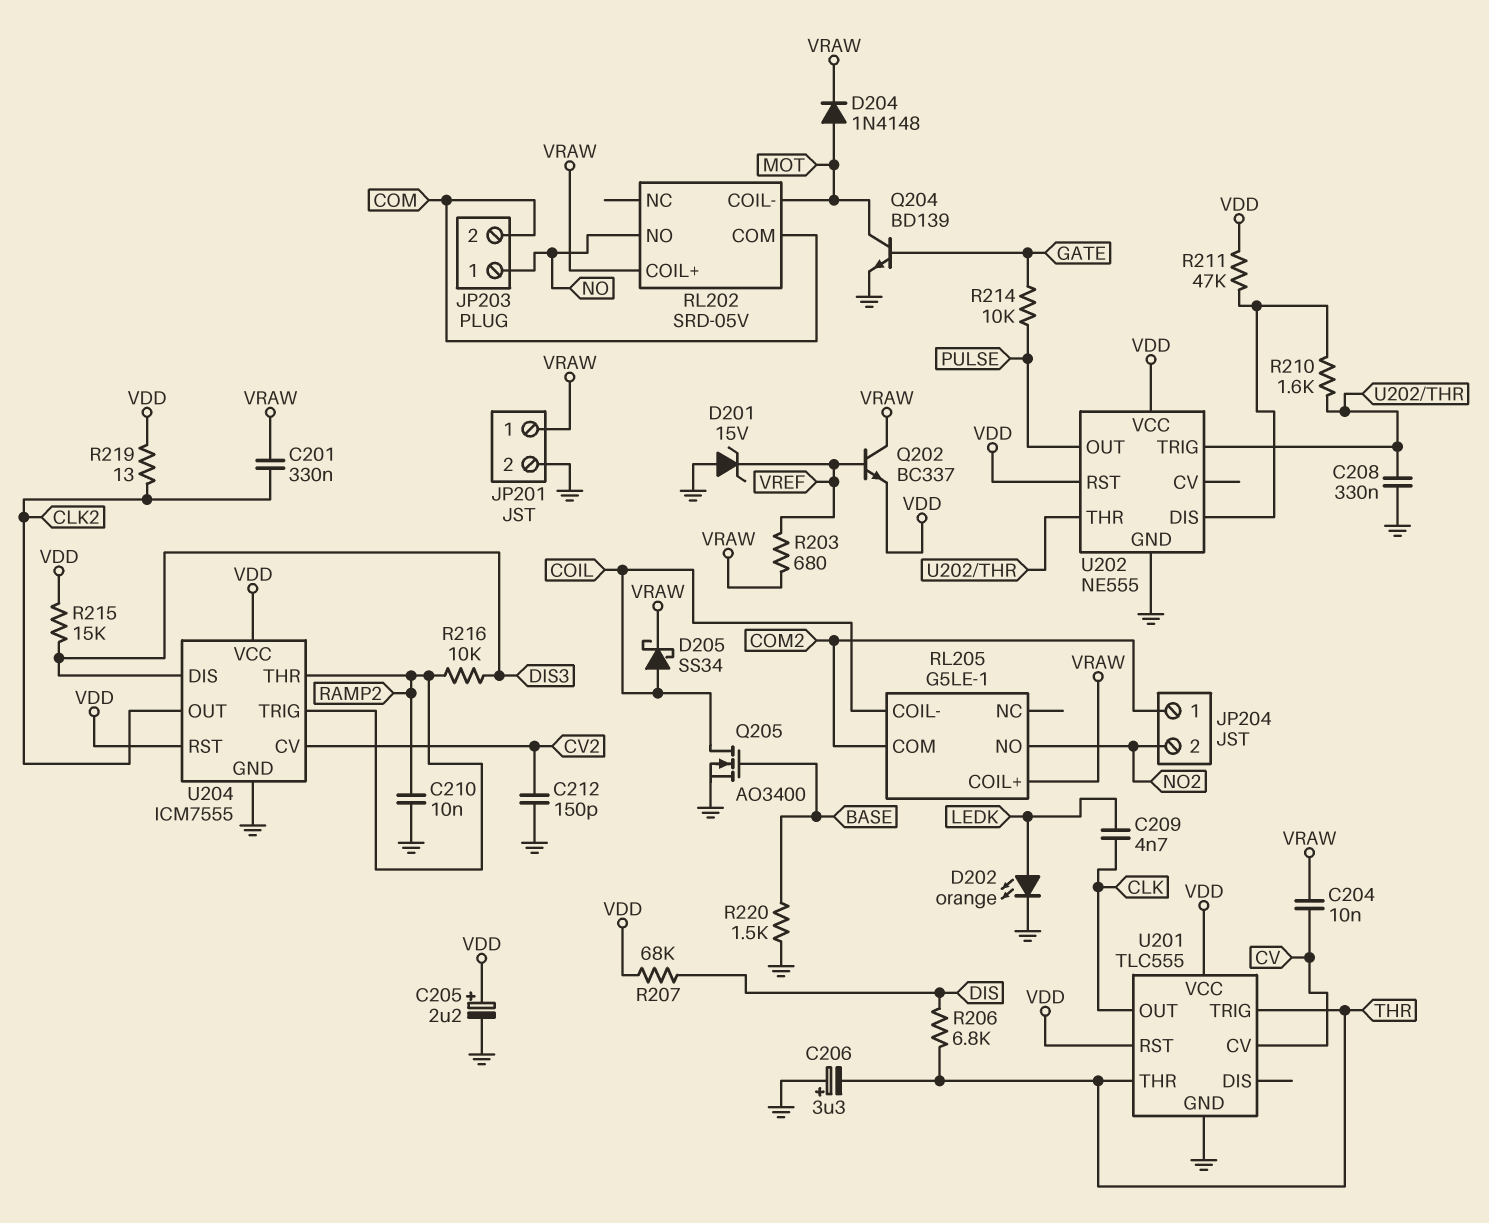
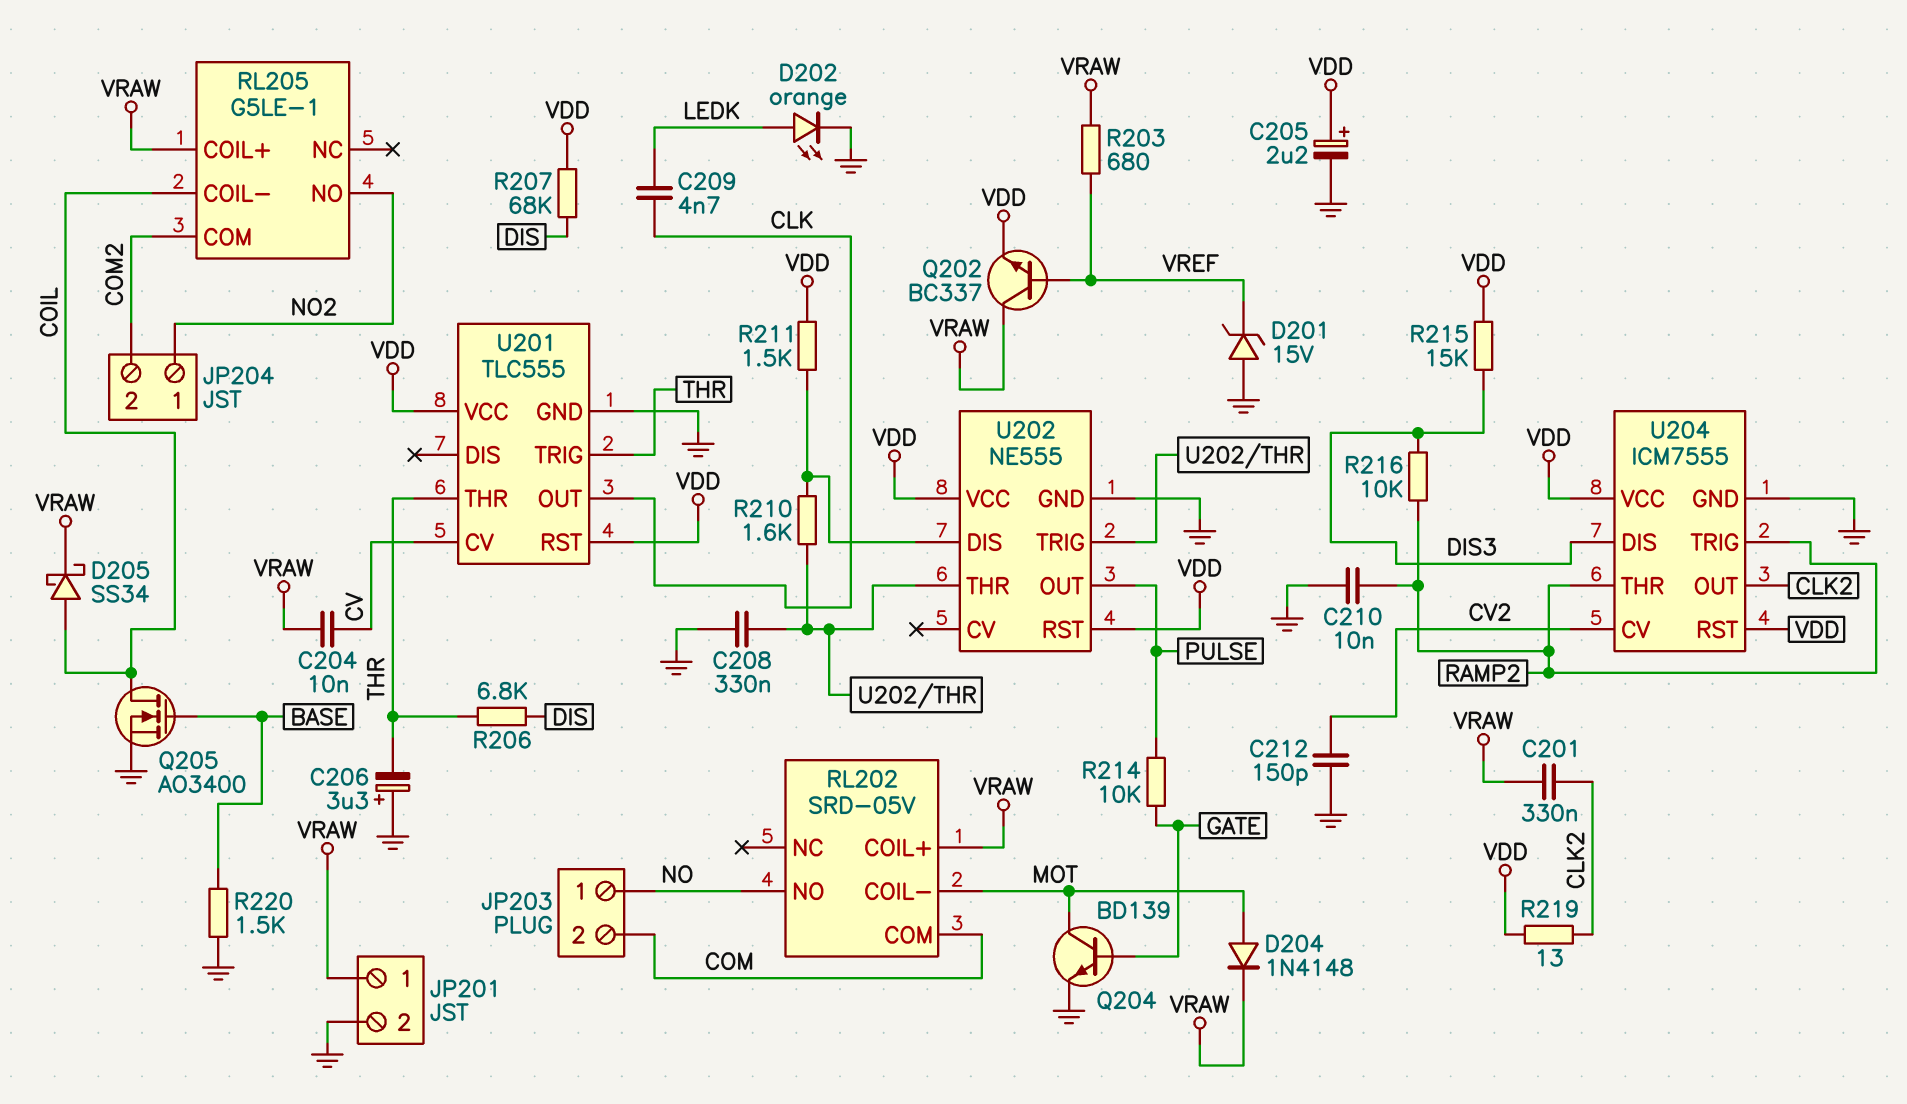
JP204 pin 1: COM2 -> NO2
JP204 pin 2: NO2 -> COM2
R211: 47k (U202/DIS, VDD) -> 1.5k (U202/DIS, VDD)

